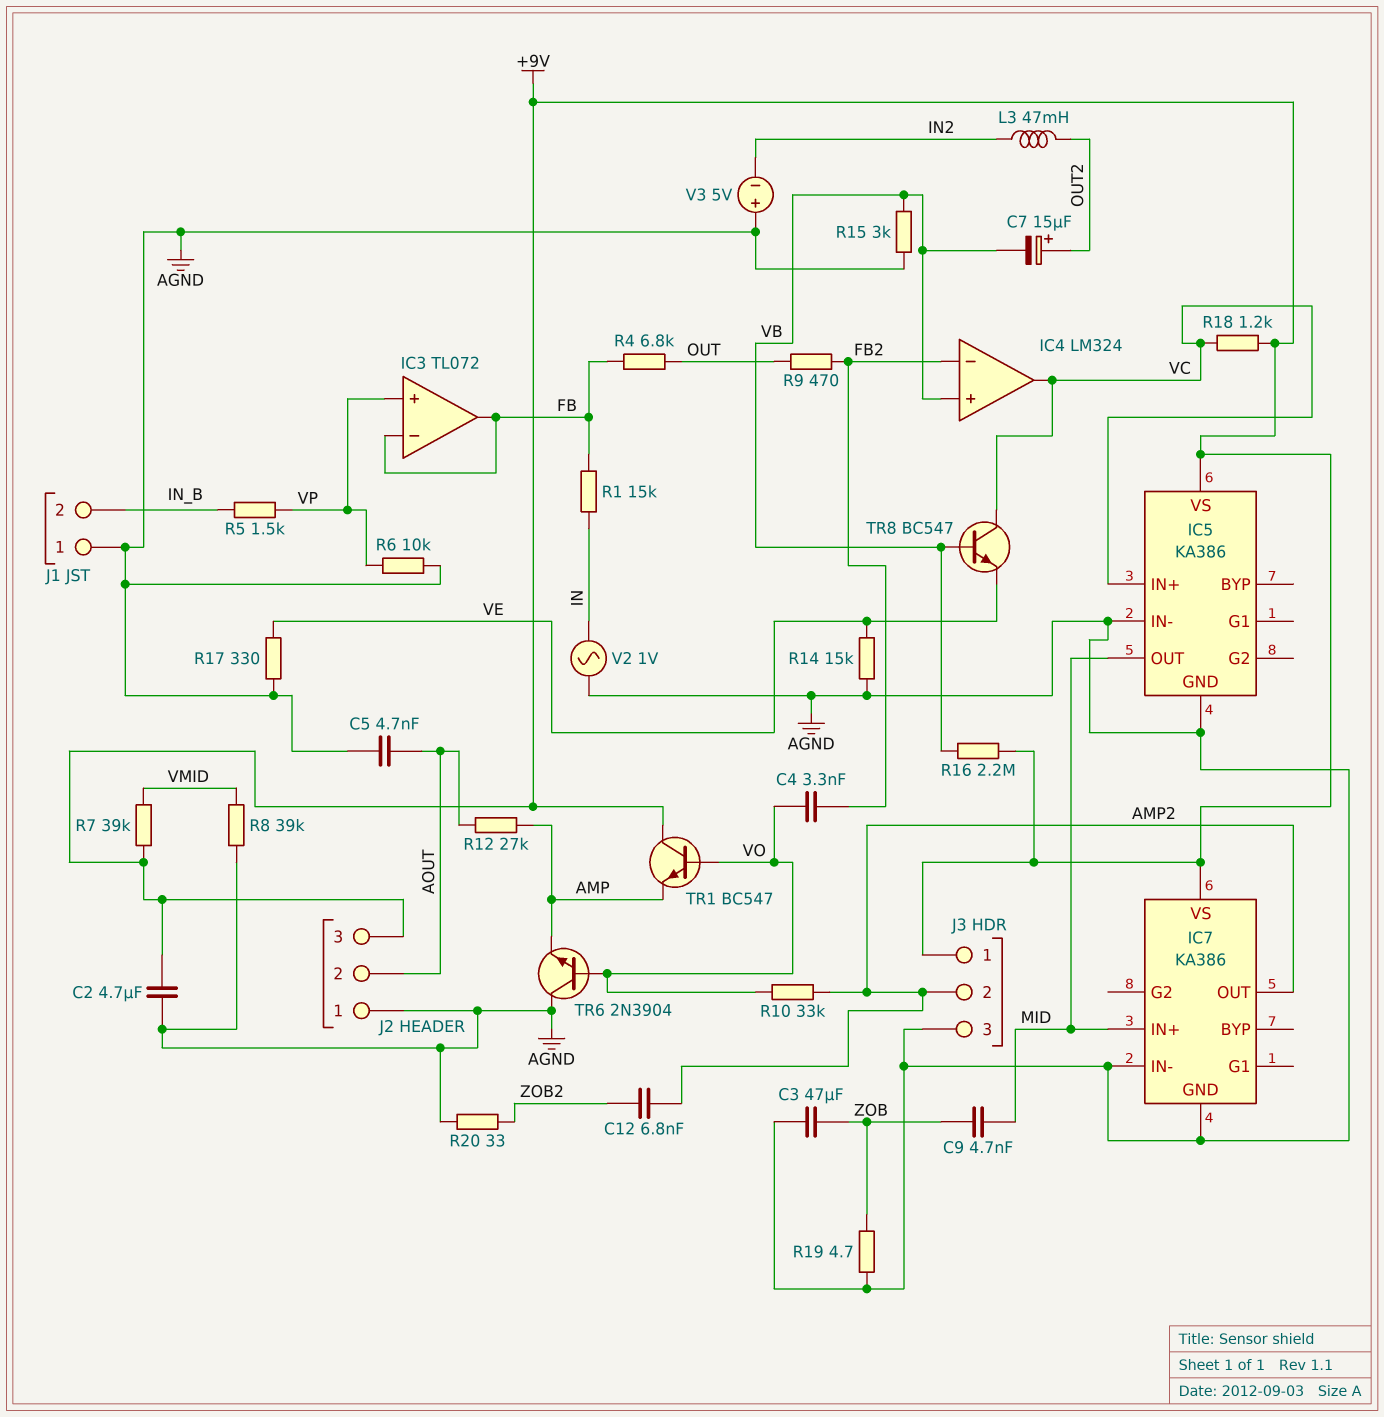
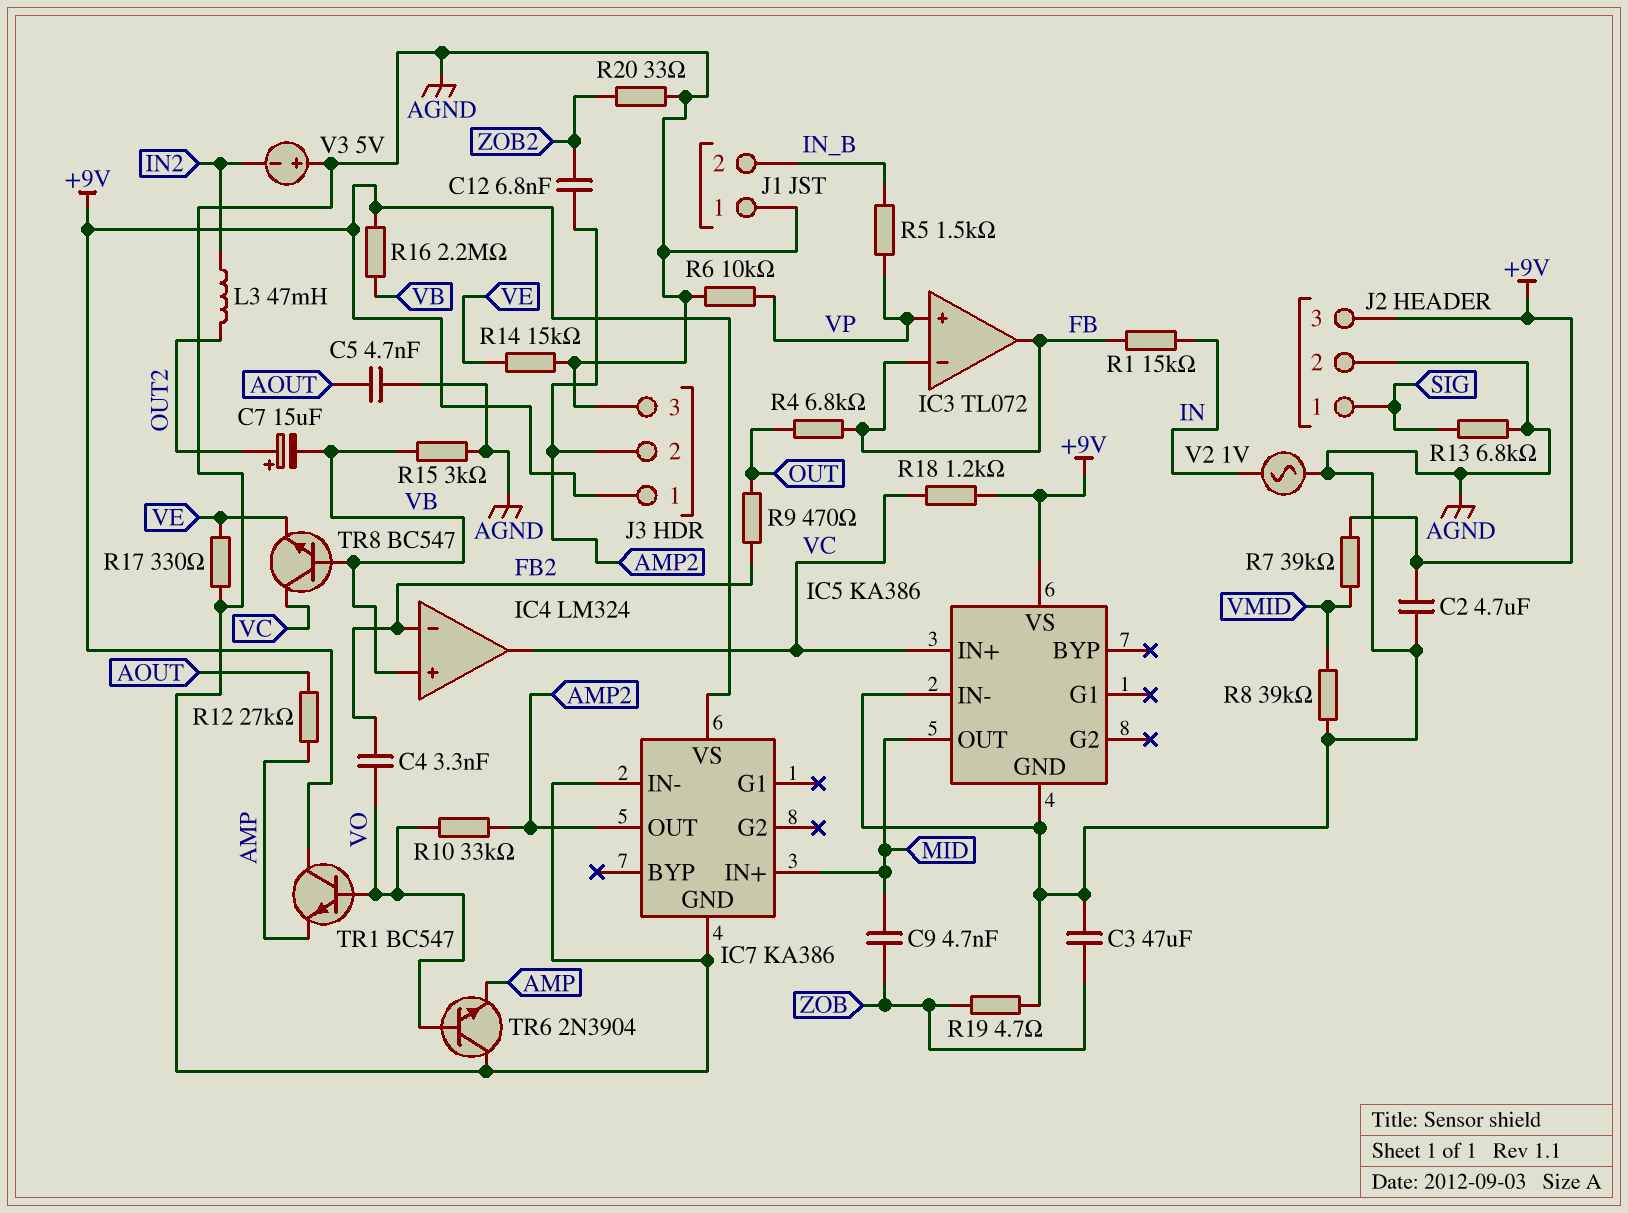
J2 pin 1: AGND -> SIG
J2 pin 2: AOUT -> AGND
R13: none -> 6.8k (AGND, SIG)

